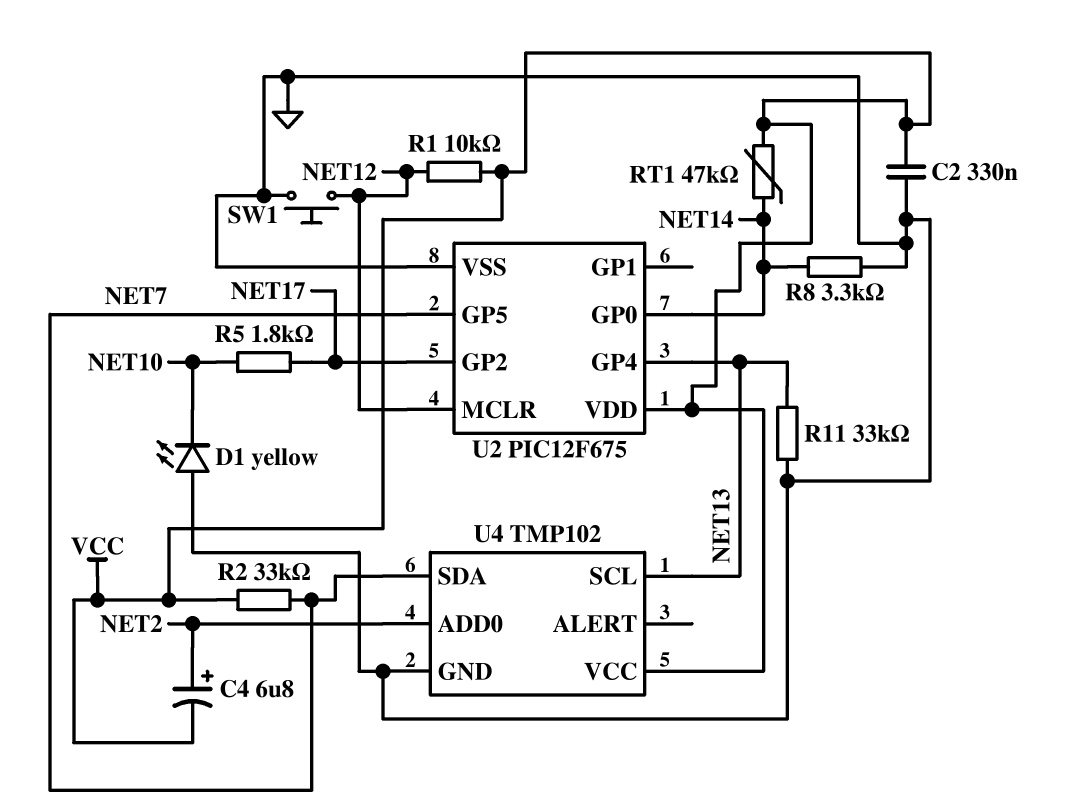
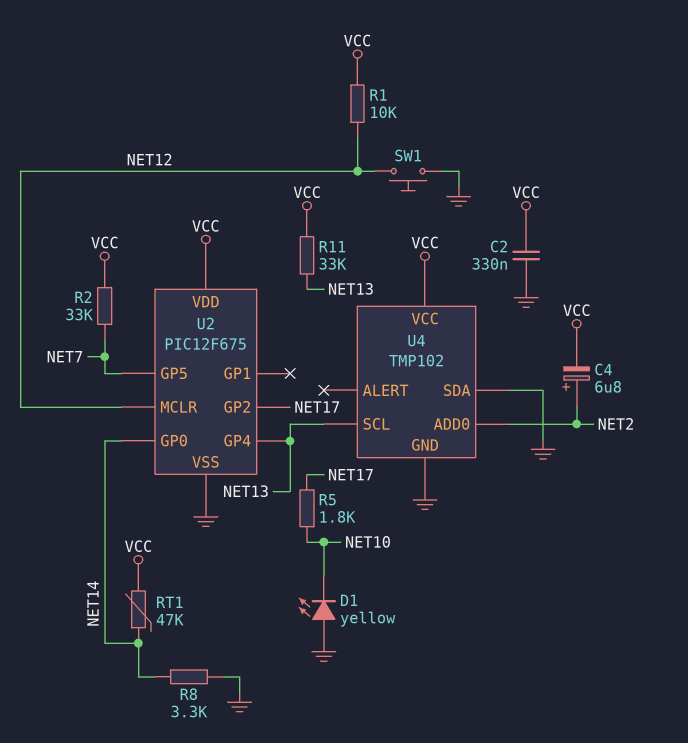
R11: 33k (GND, NET13) -> 33k (NET13, VCC)
U4 pin SDA: NET7 -> GND

